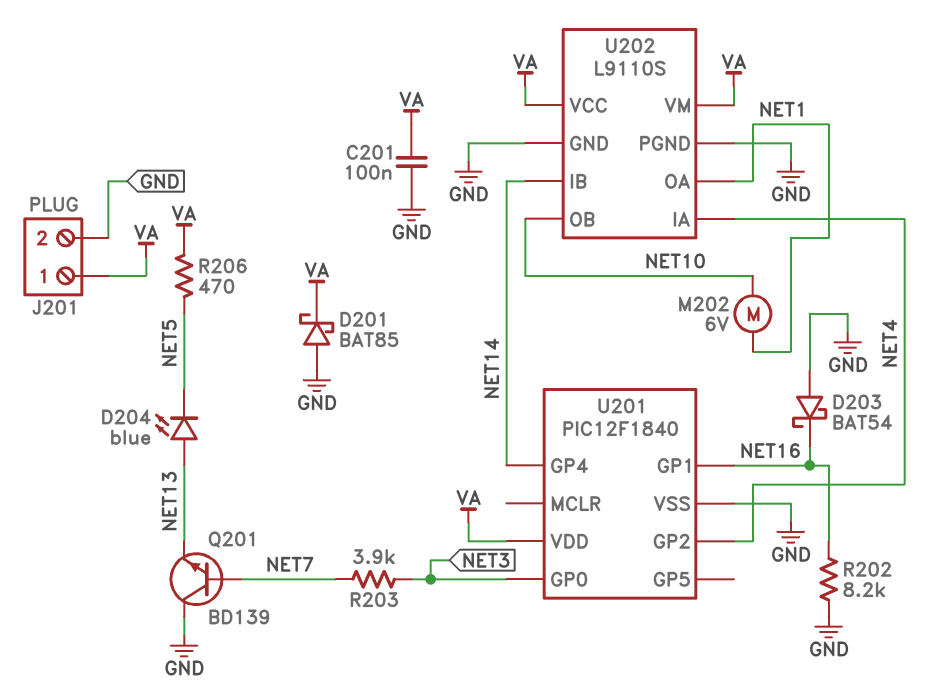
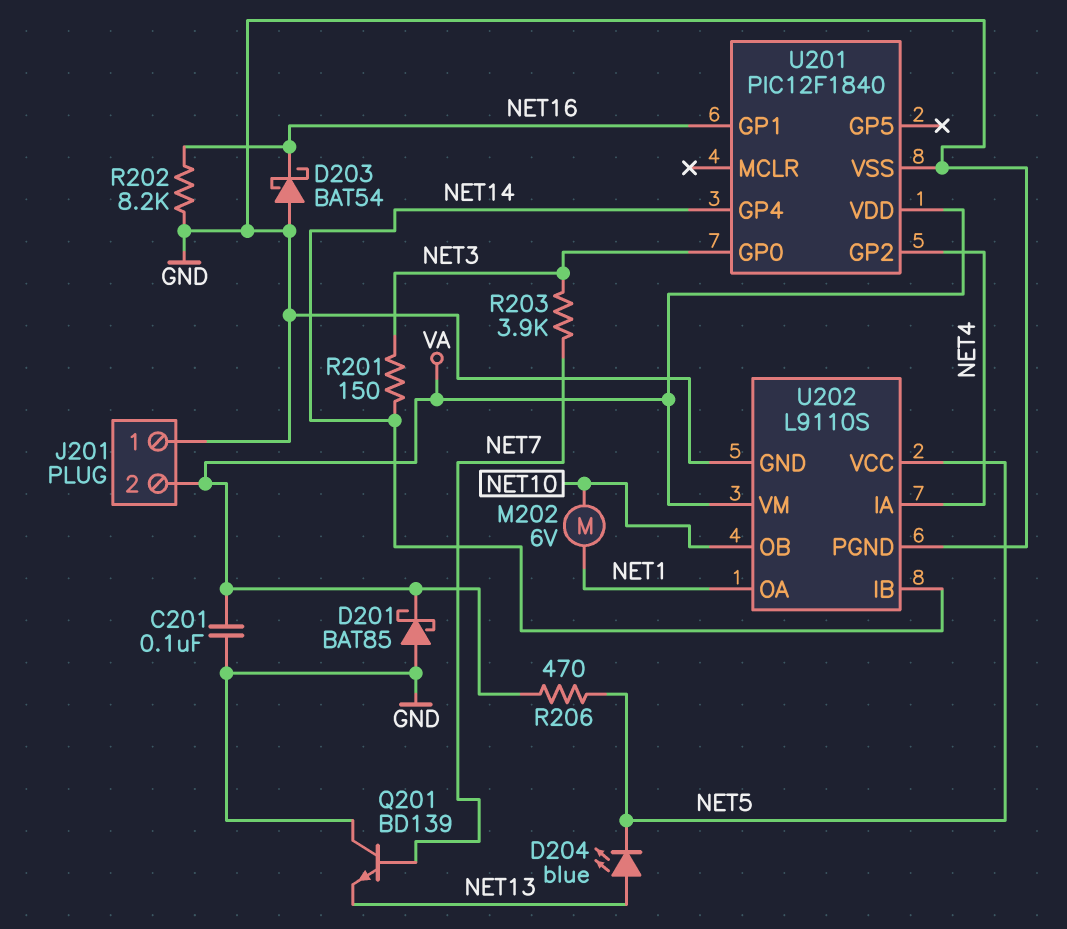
J201 pin 1: VA -> GND
J201 pin 2: GND -> VA
R201: none -> 150 (NET3, NET14)
U202 pin VCC: VA -> NET5

